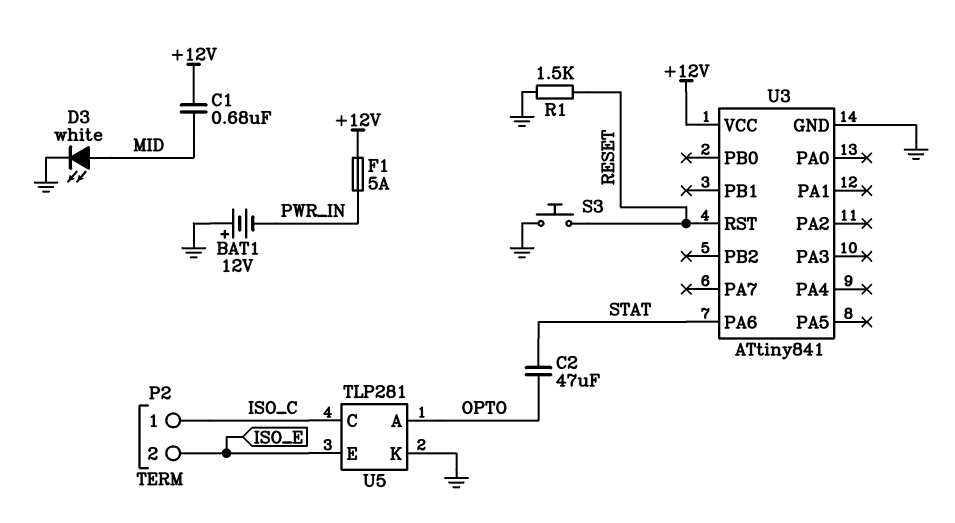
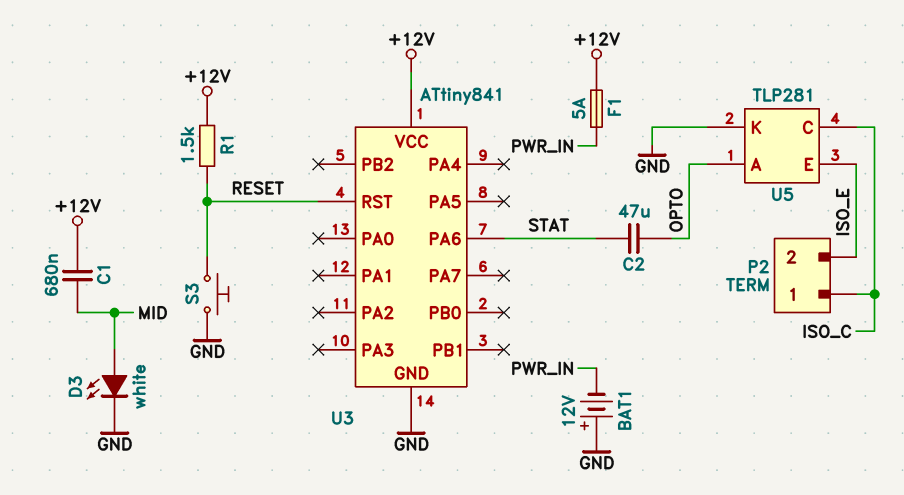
R1: 1.5k (GND, RESET) -> 1.5k (+12V, RESET)

